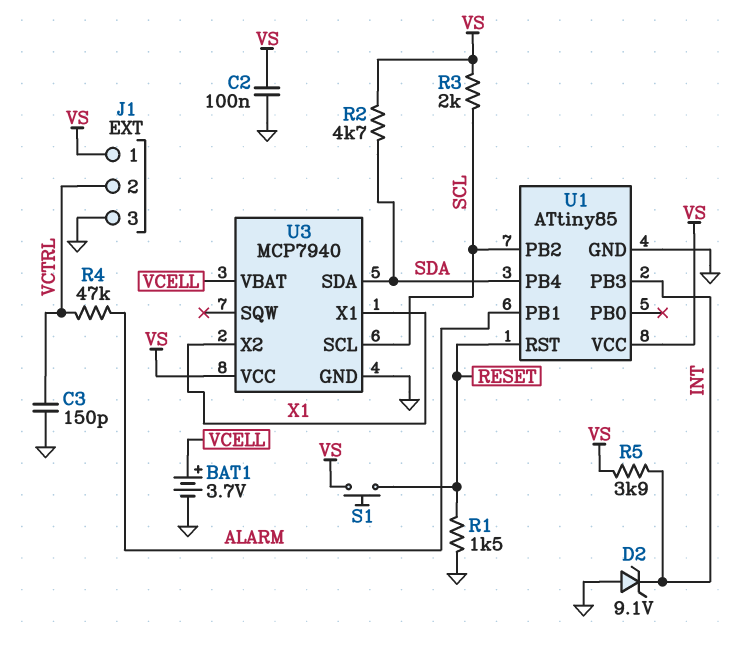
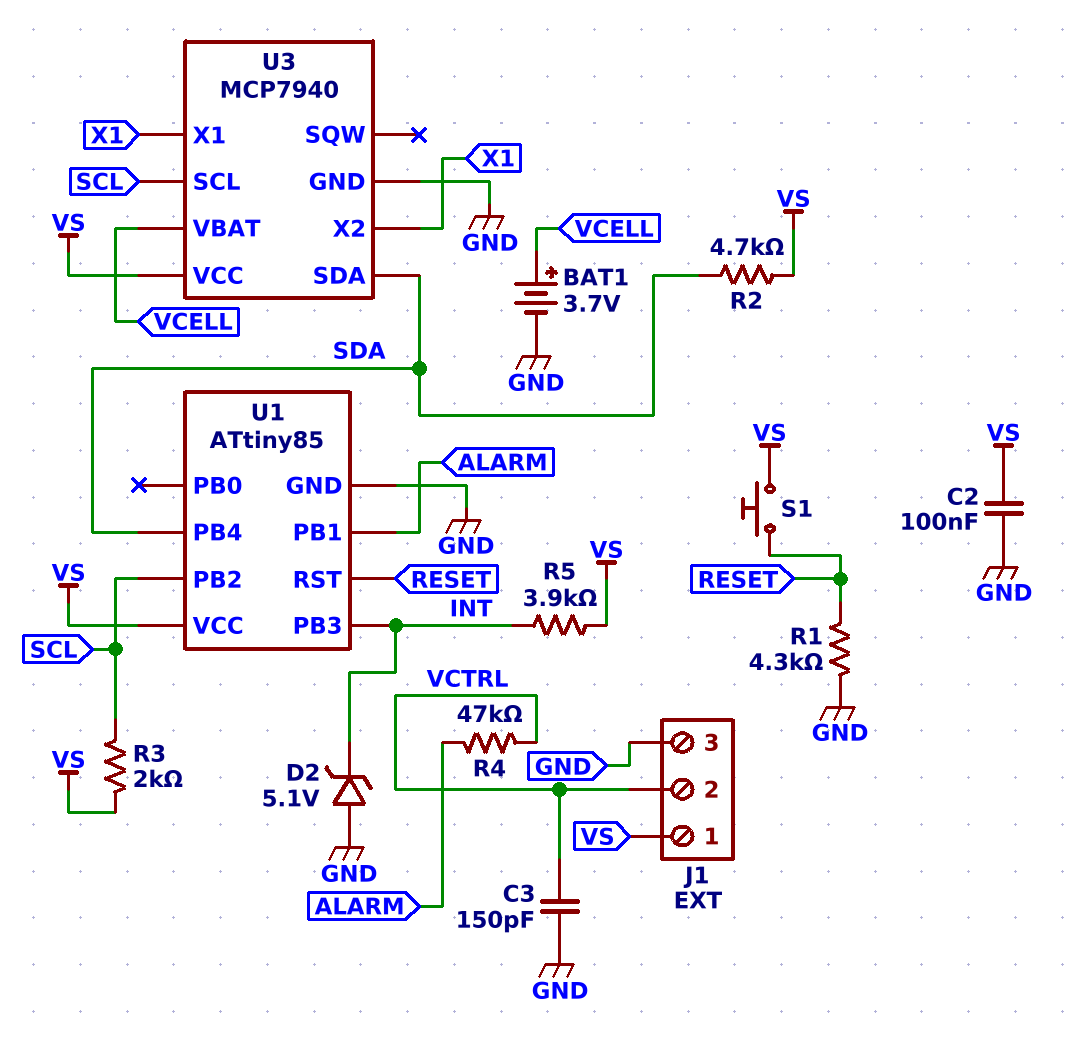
D2: zener 9.1V (A GND, K INT) -> zener 5.1V (A GND, K INT)
R1: 1.5k (GND, RESET) -> 4.3k (GND, RESET)

